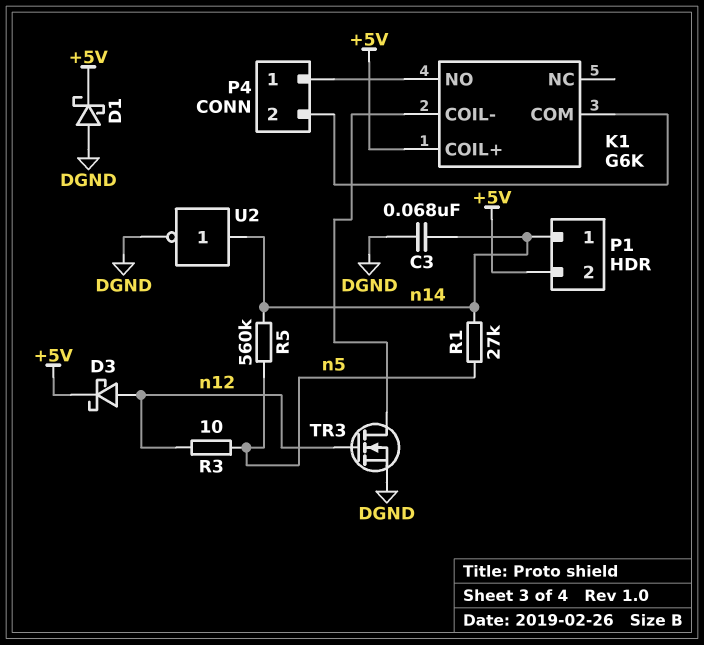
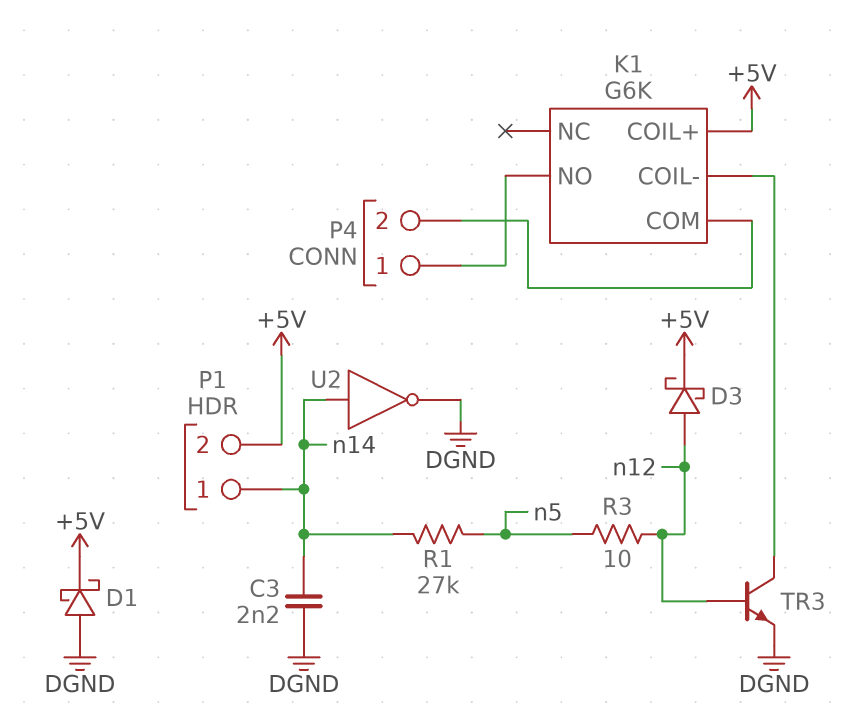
C3: 68nF (DGND, n14) -> 2.2nF (DGND, n14)
R5: 560k (n5, n14) -> none
TR3: NMOS (G n12, D K1/COIL-, S DGND) -> NPN (B n12, C K1/COIL-, E DGND)

